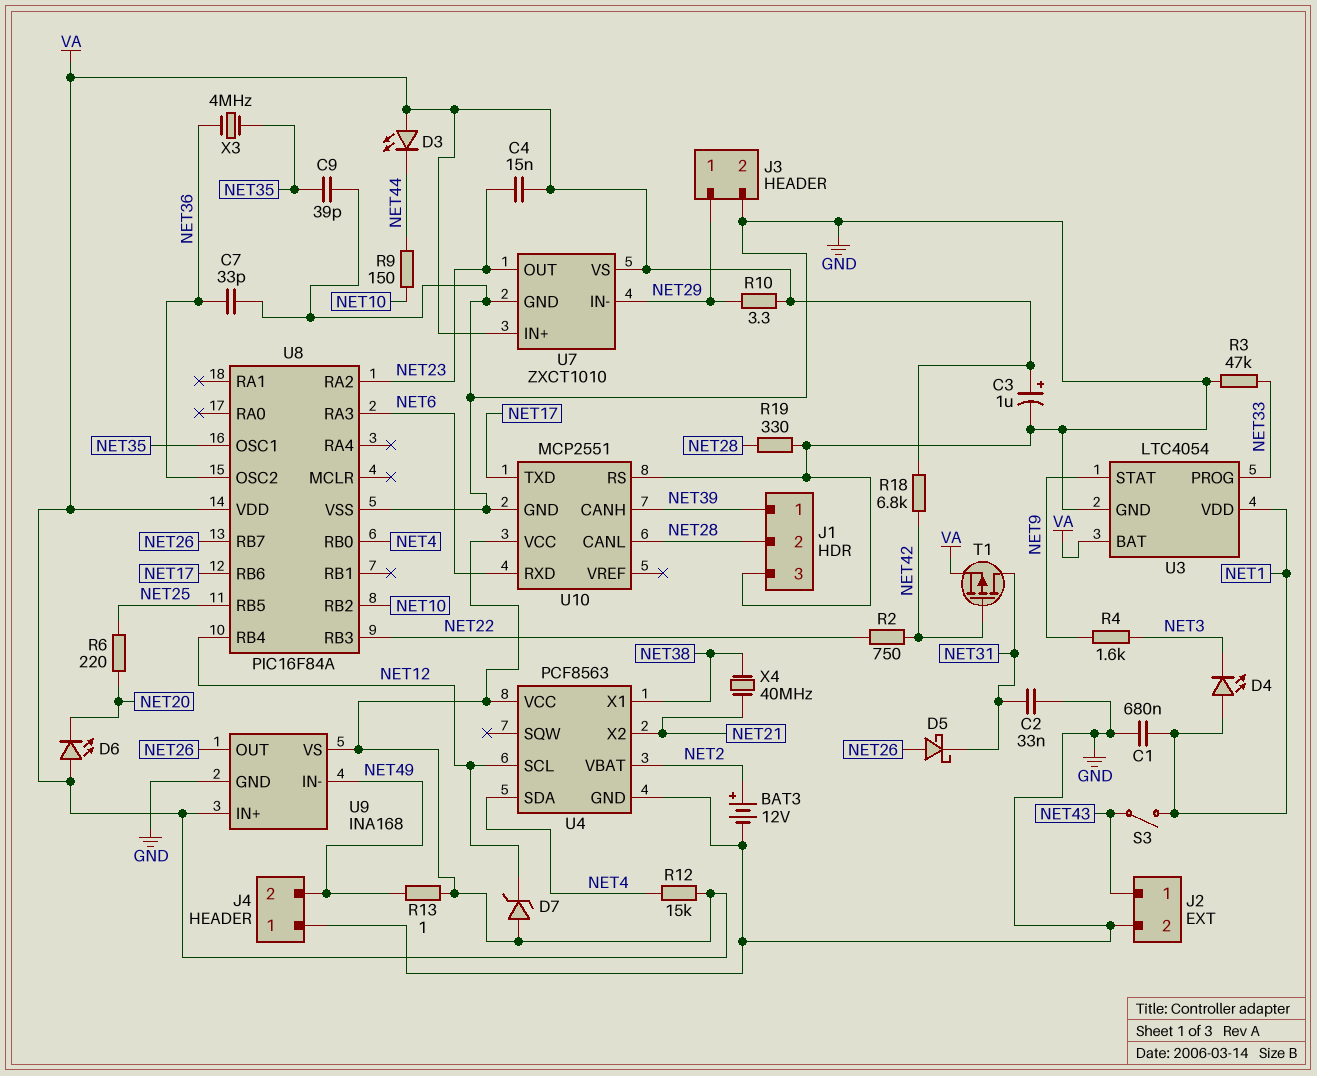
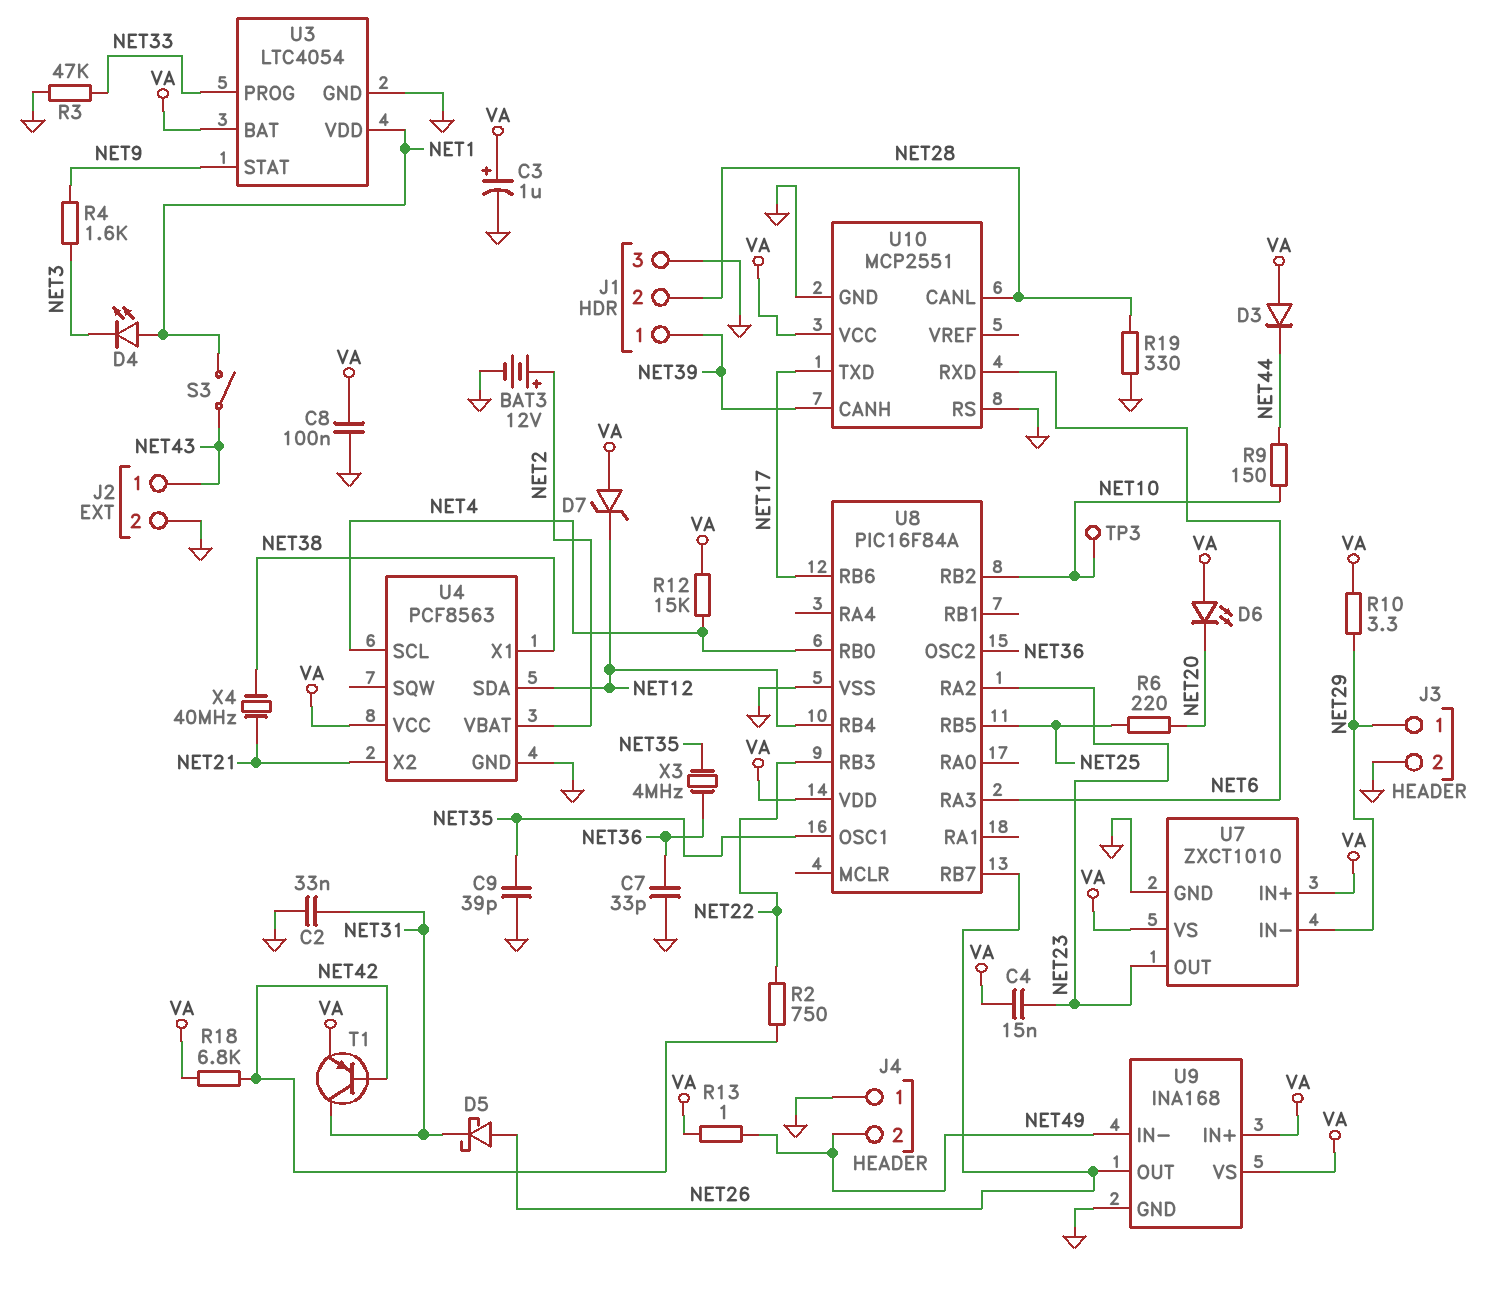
C1: 680nF (GND, NET1) -> none
C8: none -> 100nF (GND, VA)
D3: LED (A VA, K NET44) -> diode (A VA, K NET44)
T1: PMOS (G NET42, D NET31, S VA) -> PNP (B NET42, C NET31, E VA)
TP3: none -> test point (NET10)
U4 pin SCL: NET12 -> NET4
U4 pin SDA: NET4 -> NET12

